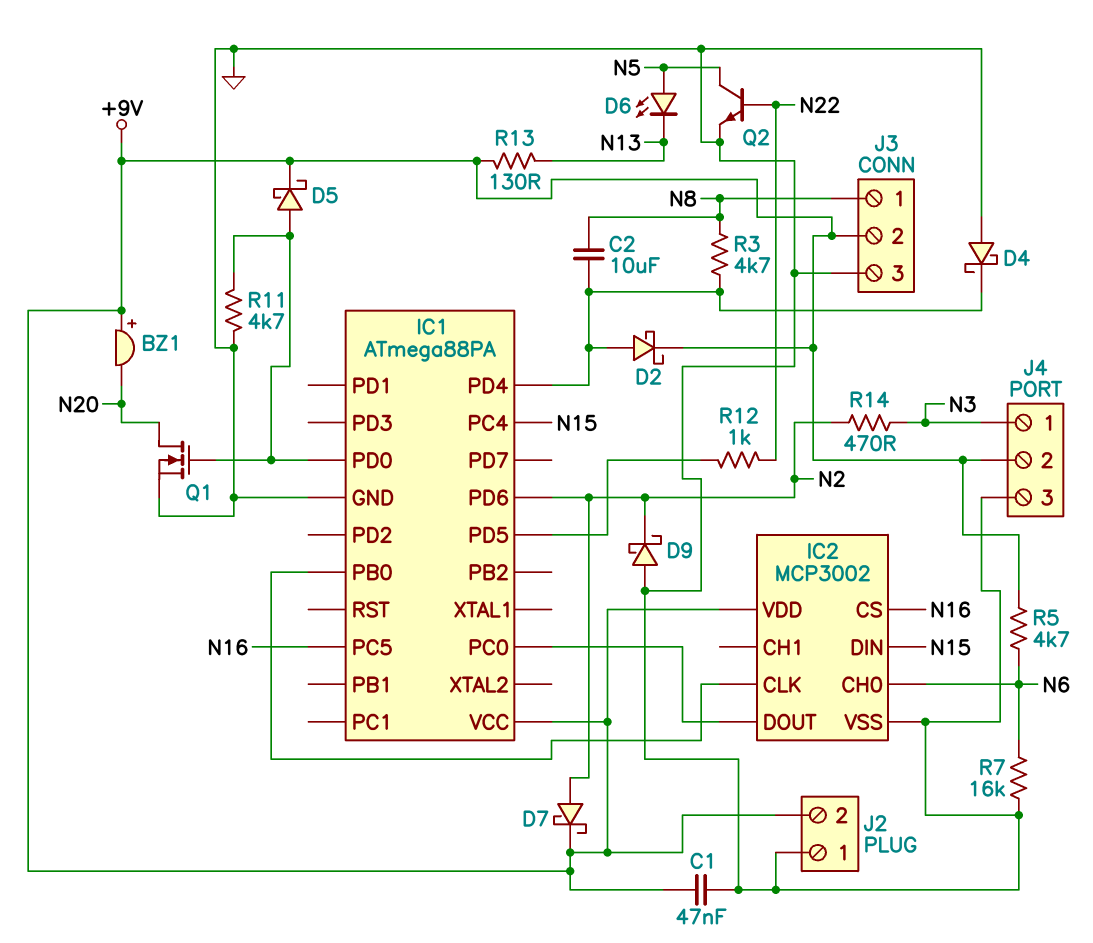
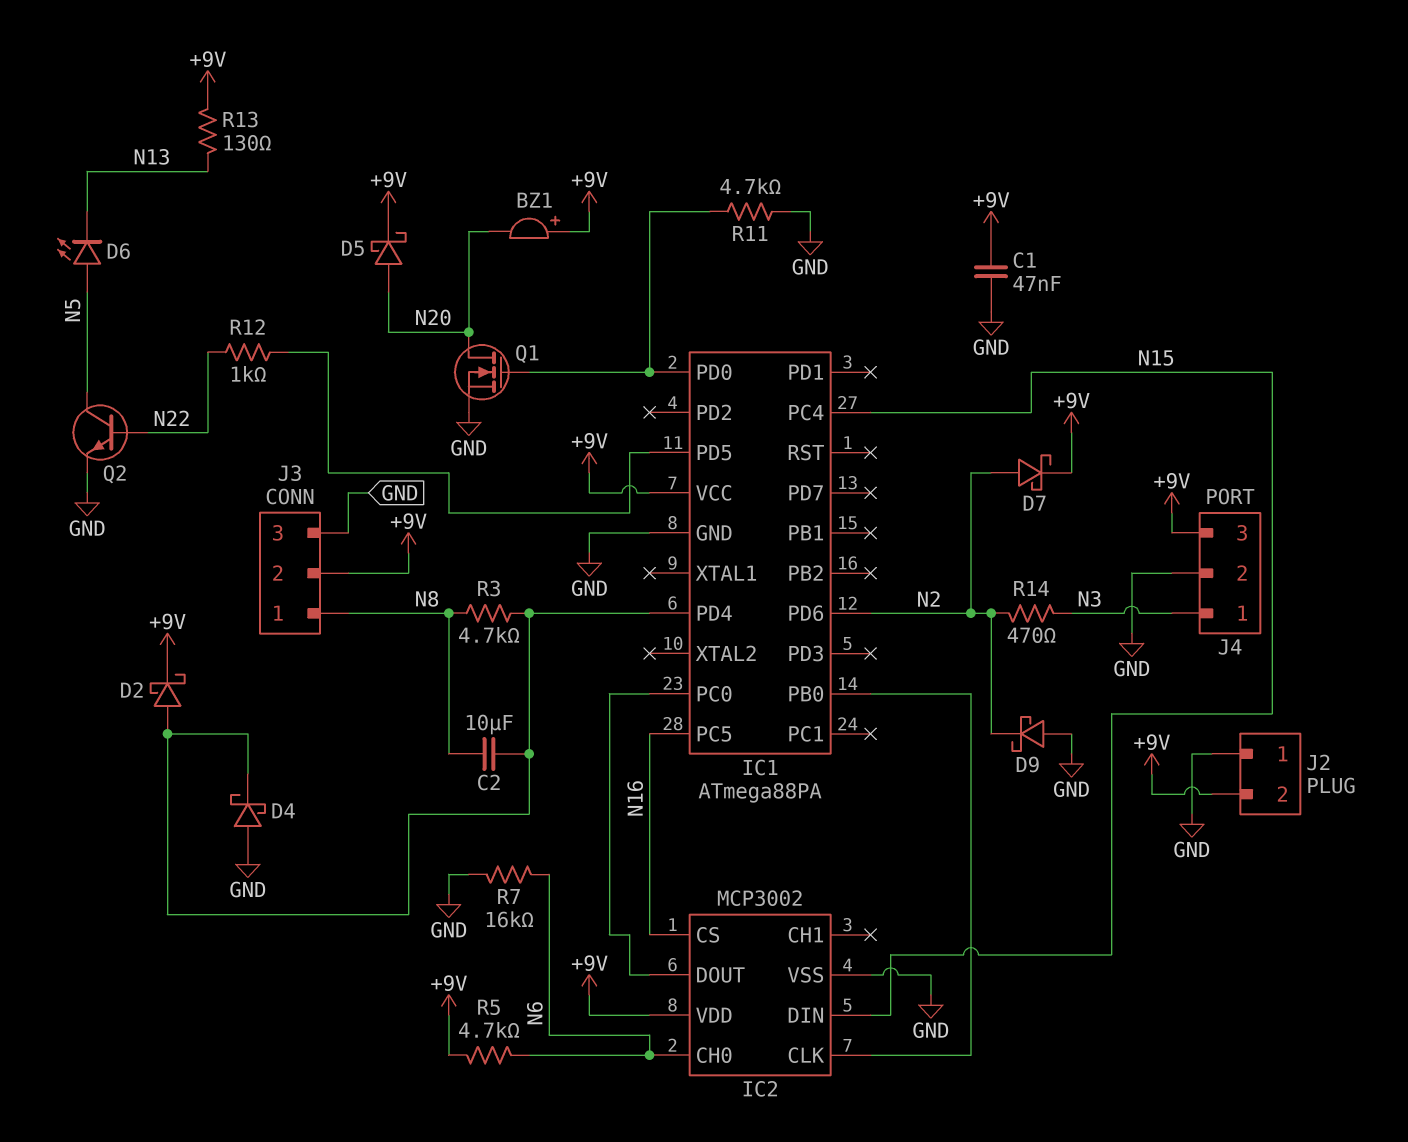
D5: schottky (A IC1/PD0, K +9V) -> schottky (A N20, K +9V)
J4 pin 2: +9V -> GND
J4 pin 3: GND -> +9V

